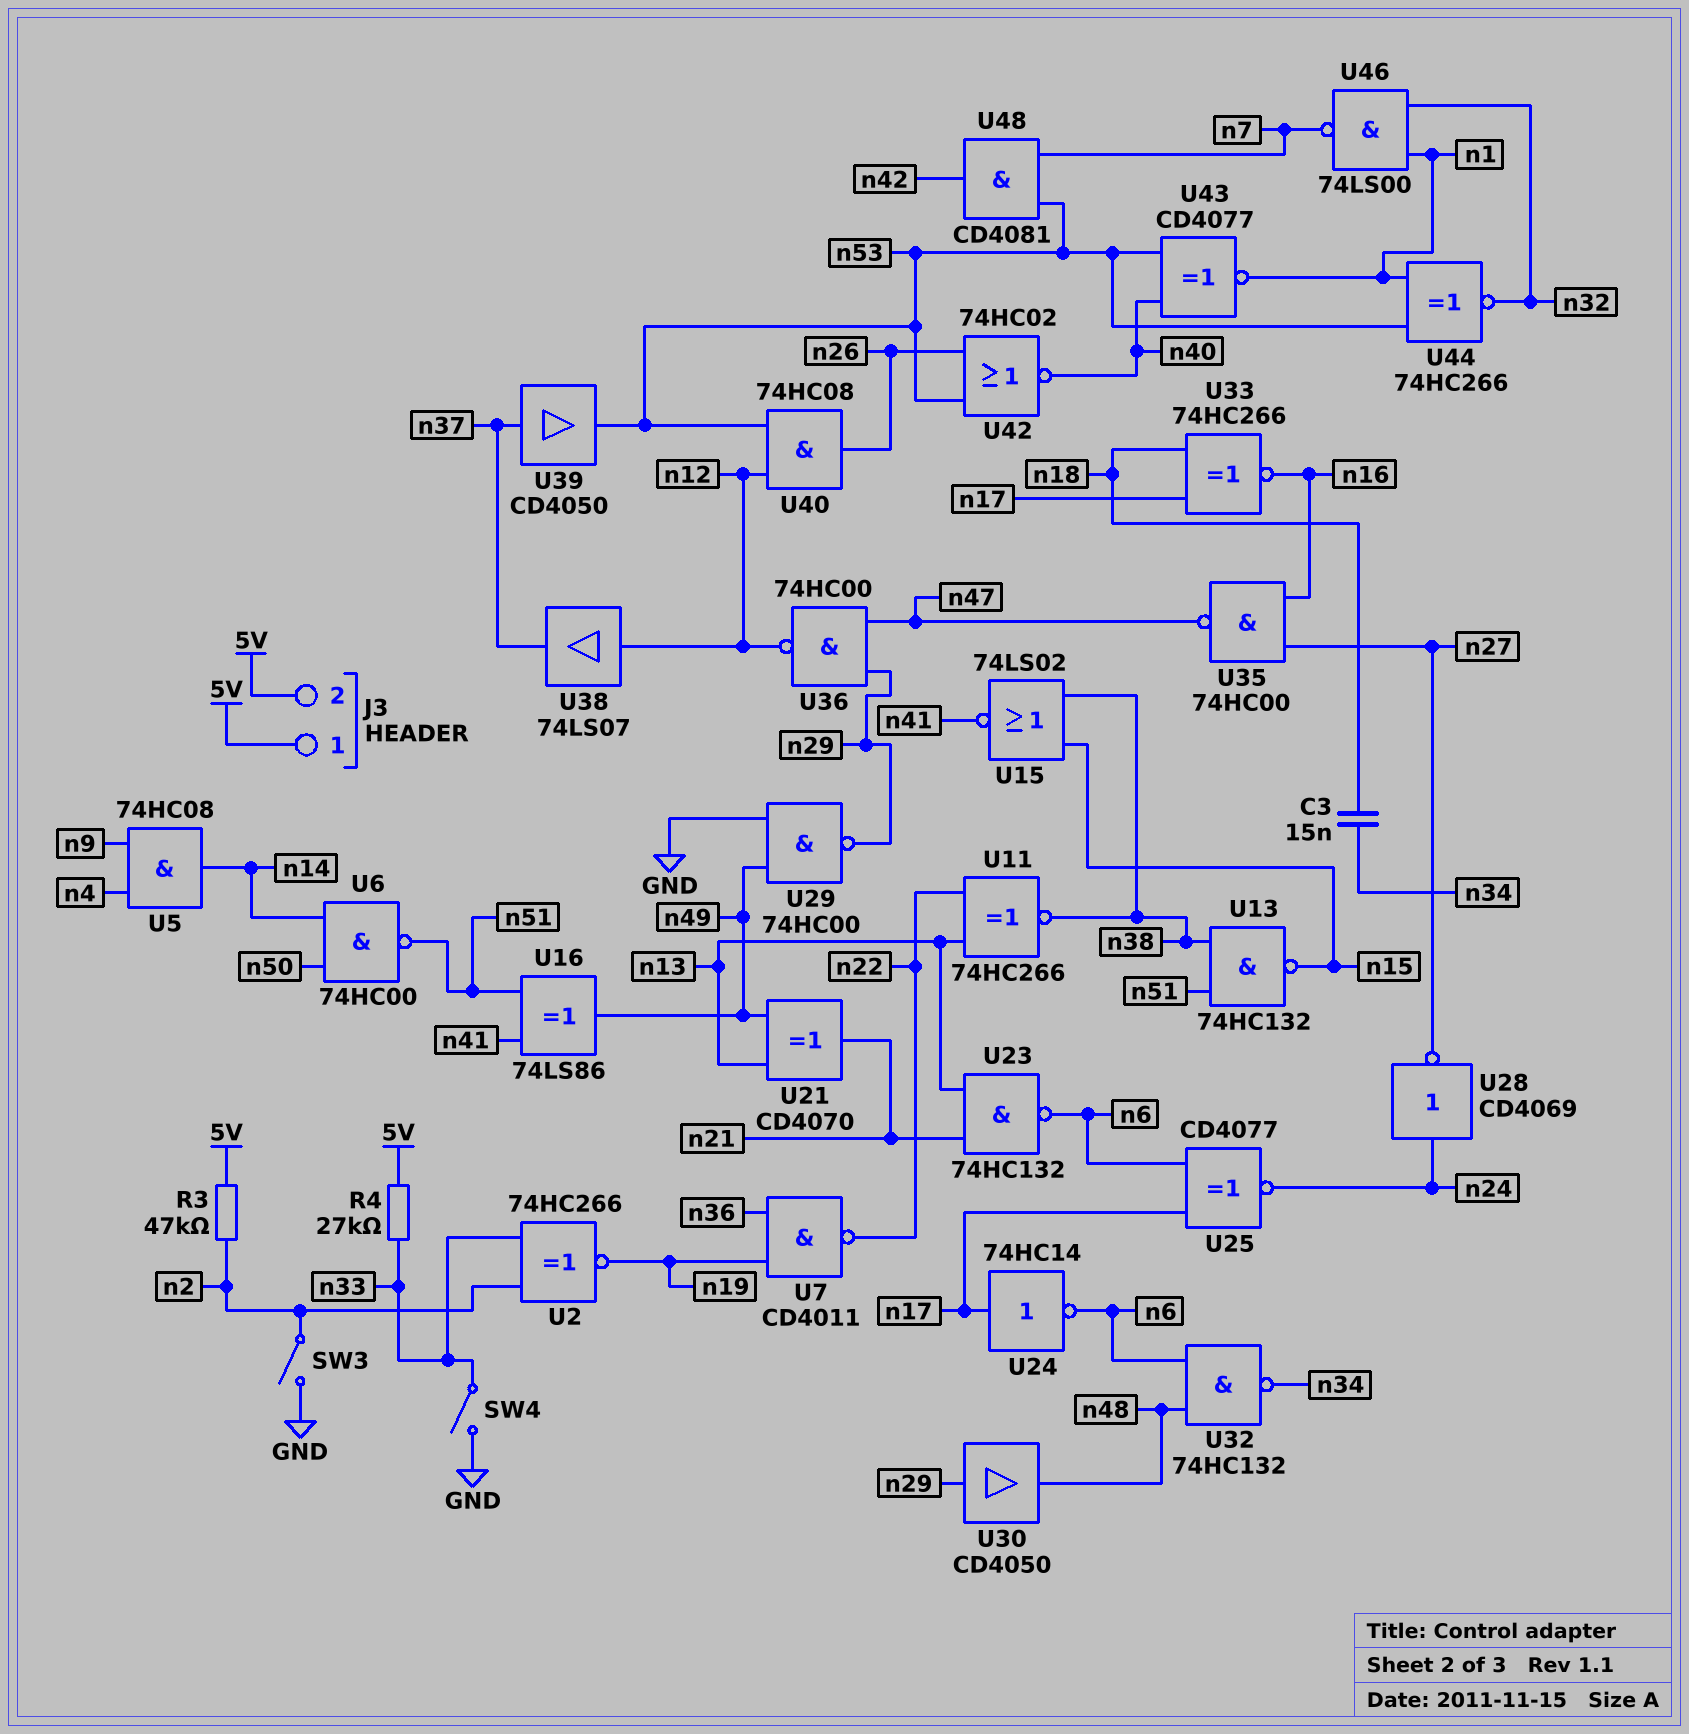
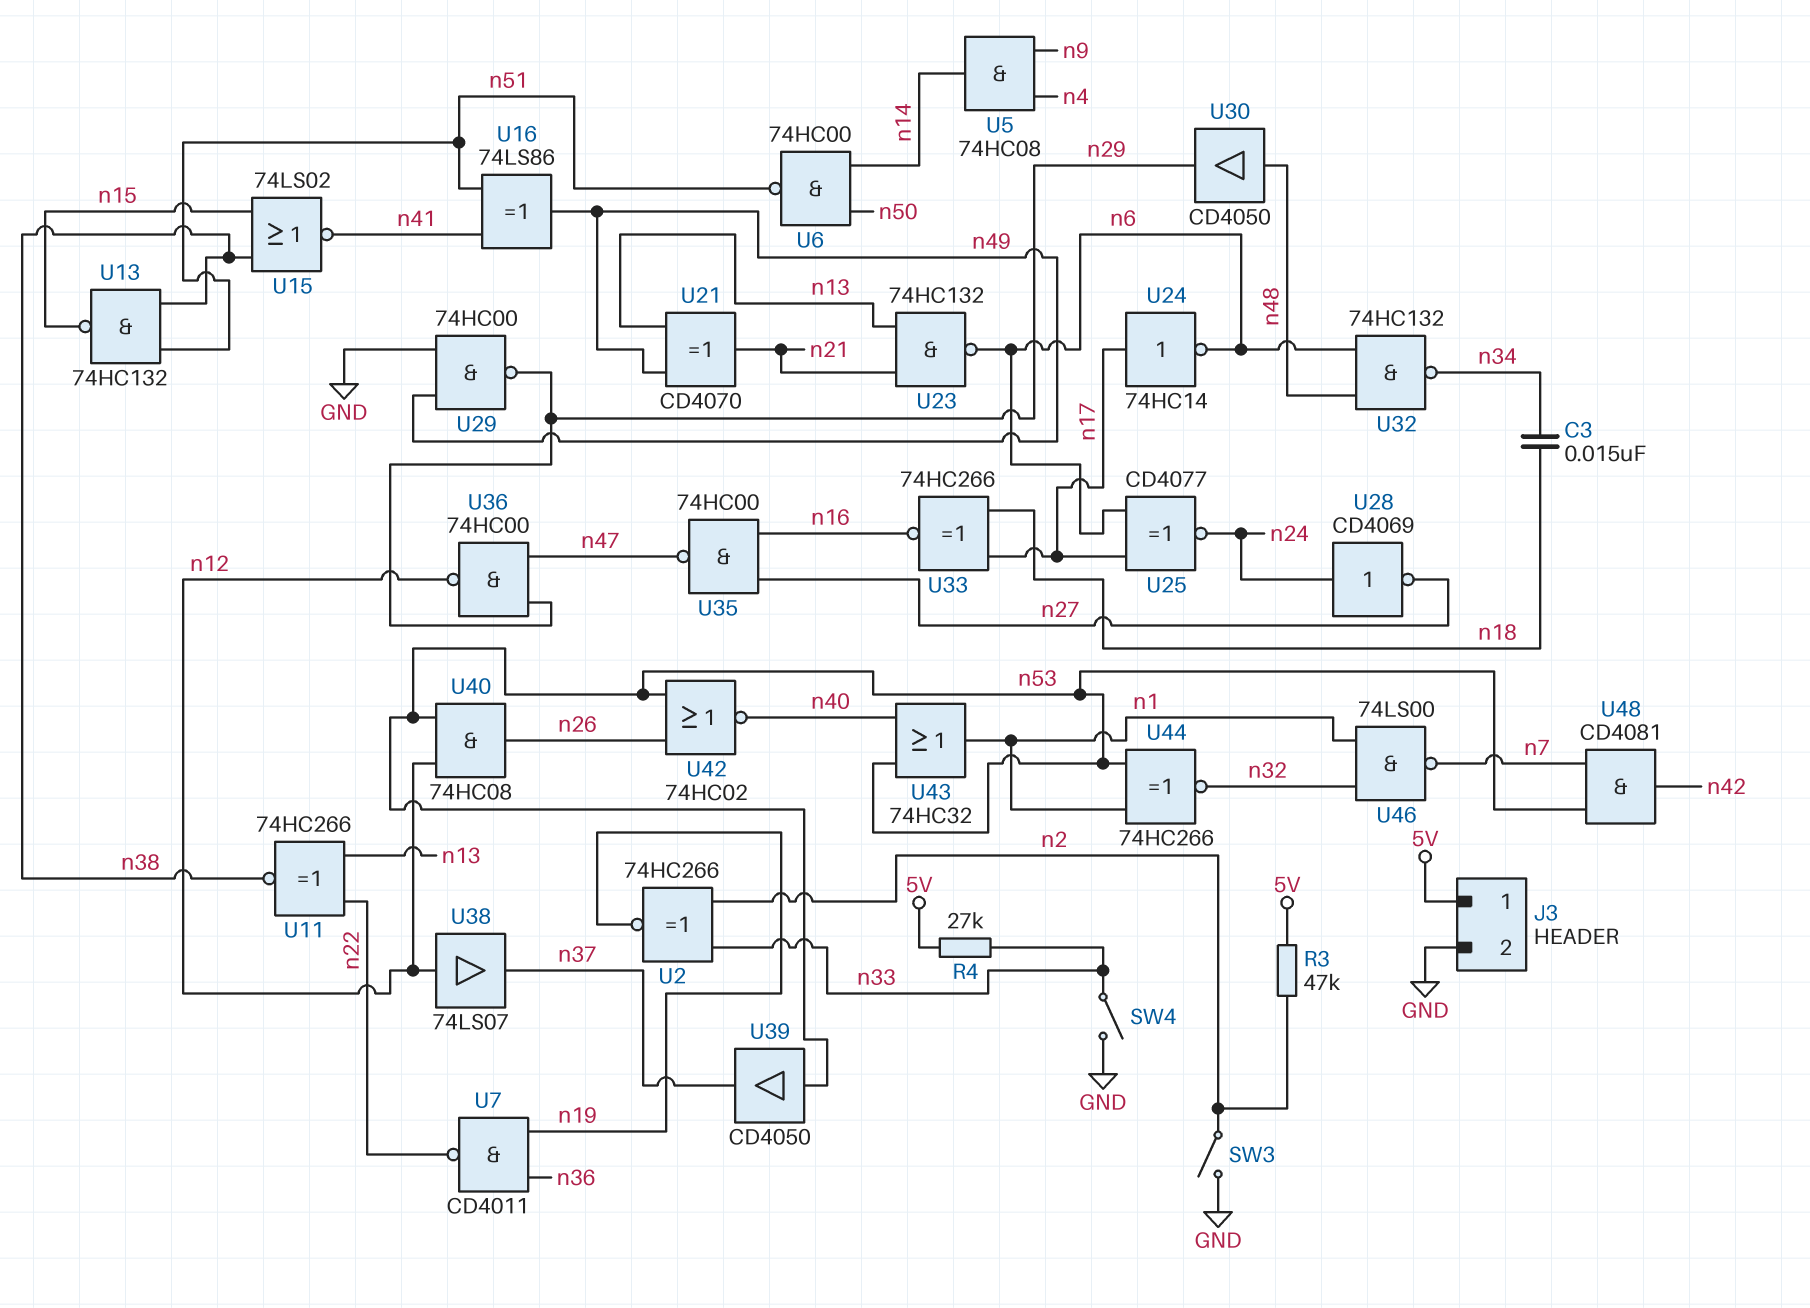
J3 pin 2: 5V -> GND
U30: buffer CD4050 (in n29, out n48) -> buffer CD4050 (in n48, out n29)
U39: buffer CD4050 (in n37, out n53) -> buffer CD4050 (in n53, out n37)
U43: XNOR CD4077 (in n40, in n53, out n1) -> OR 74HC32 (in n40, in n53, out n1)

